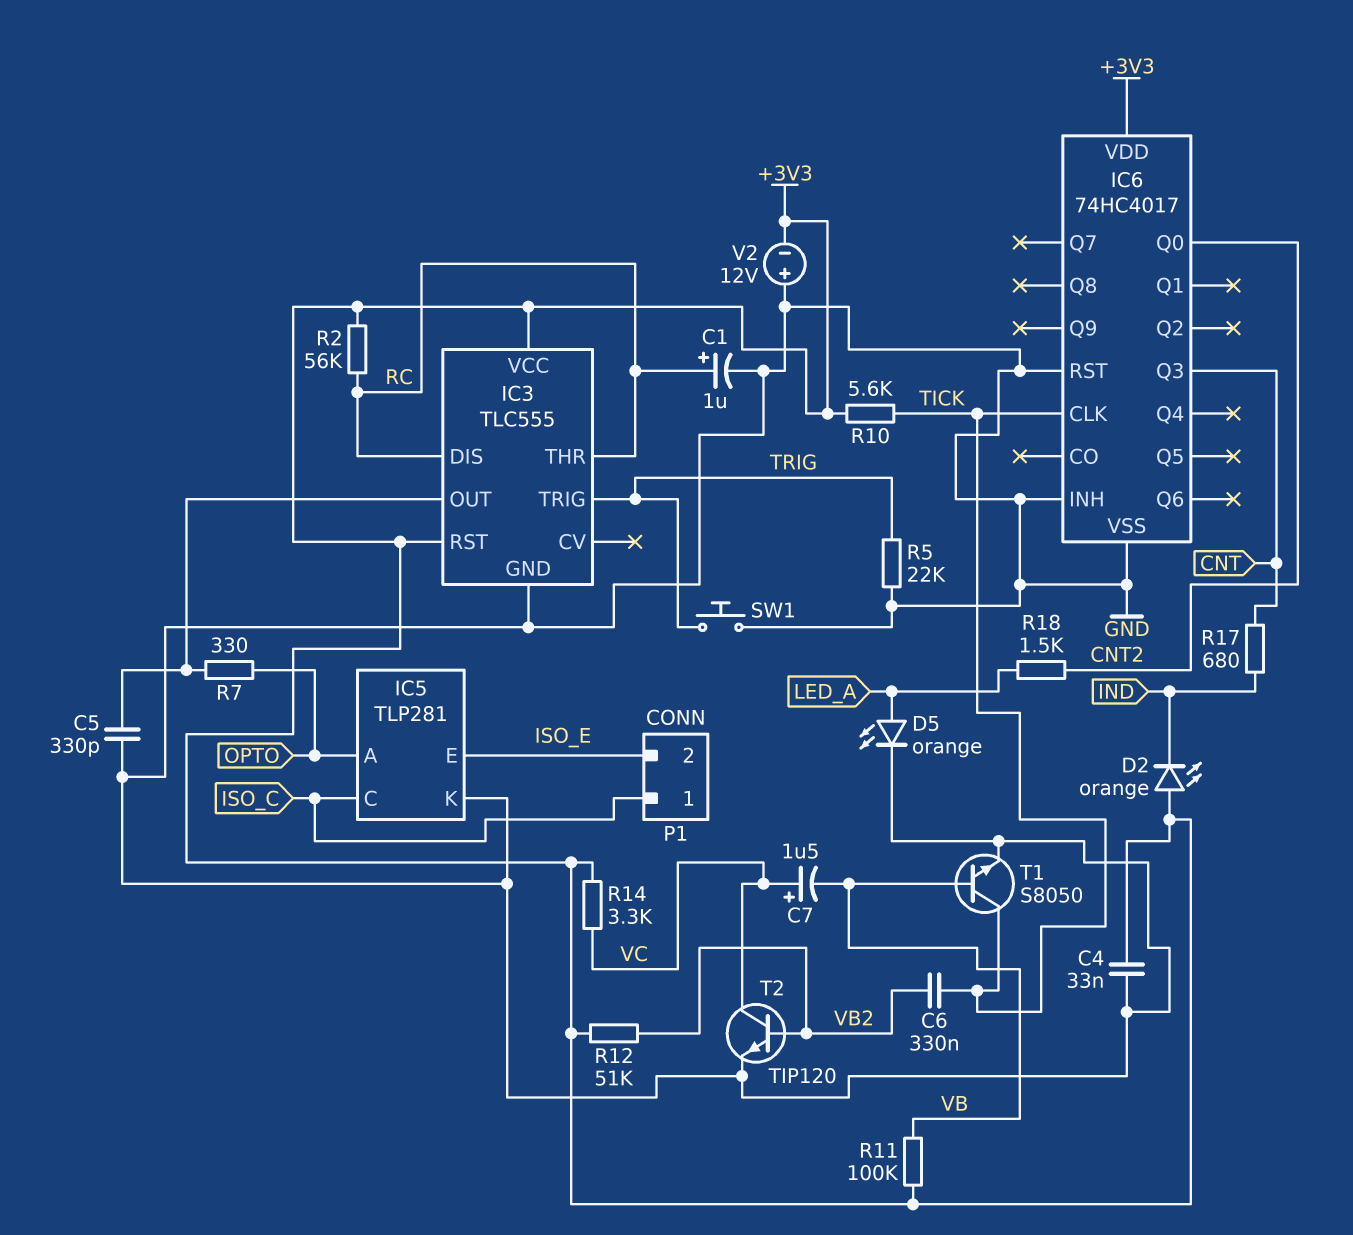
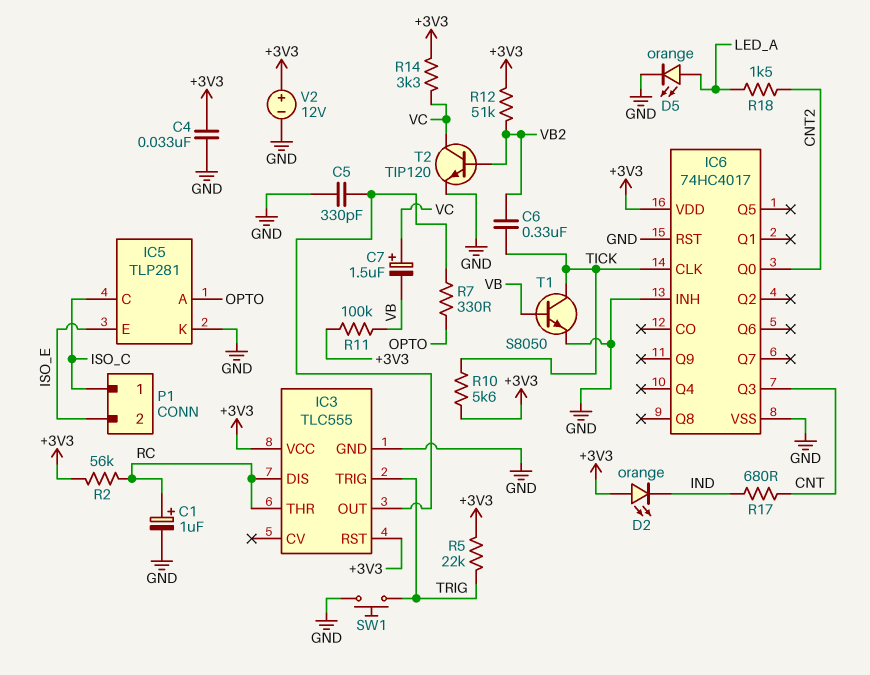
R5: 22k (GND, TRIG) -> 22k (+3V3, TRIG)
V2: 12V (plus GND, minus +3V3) -> 12V (plus +3V3, minus GND)

